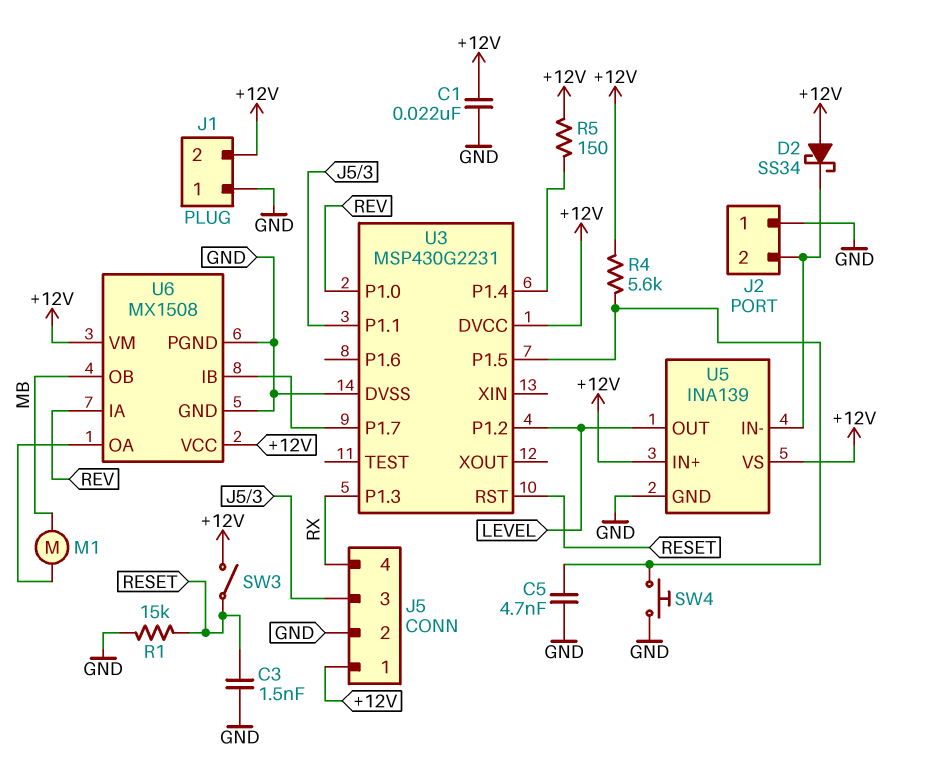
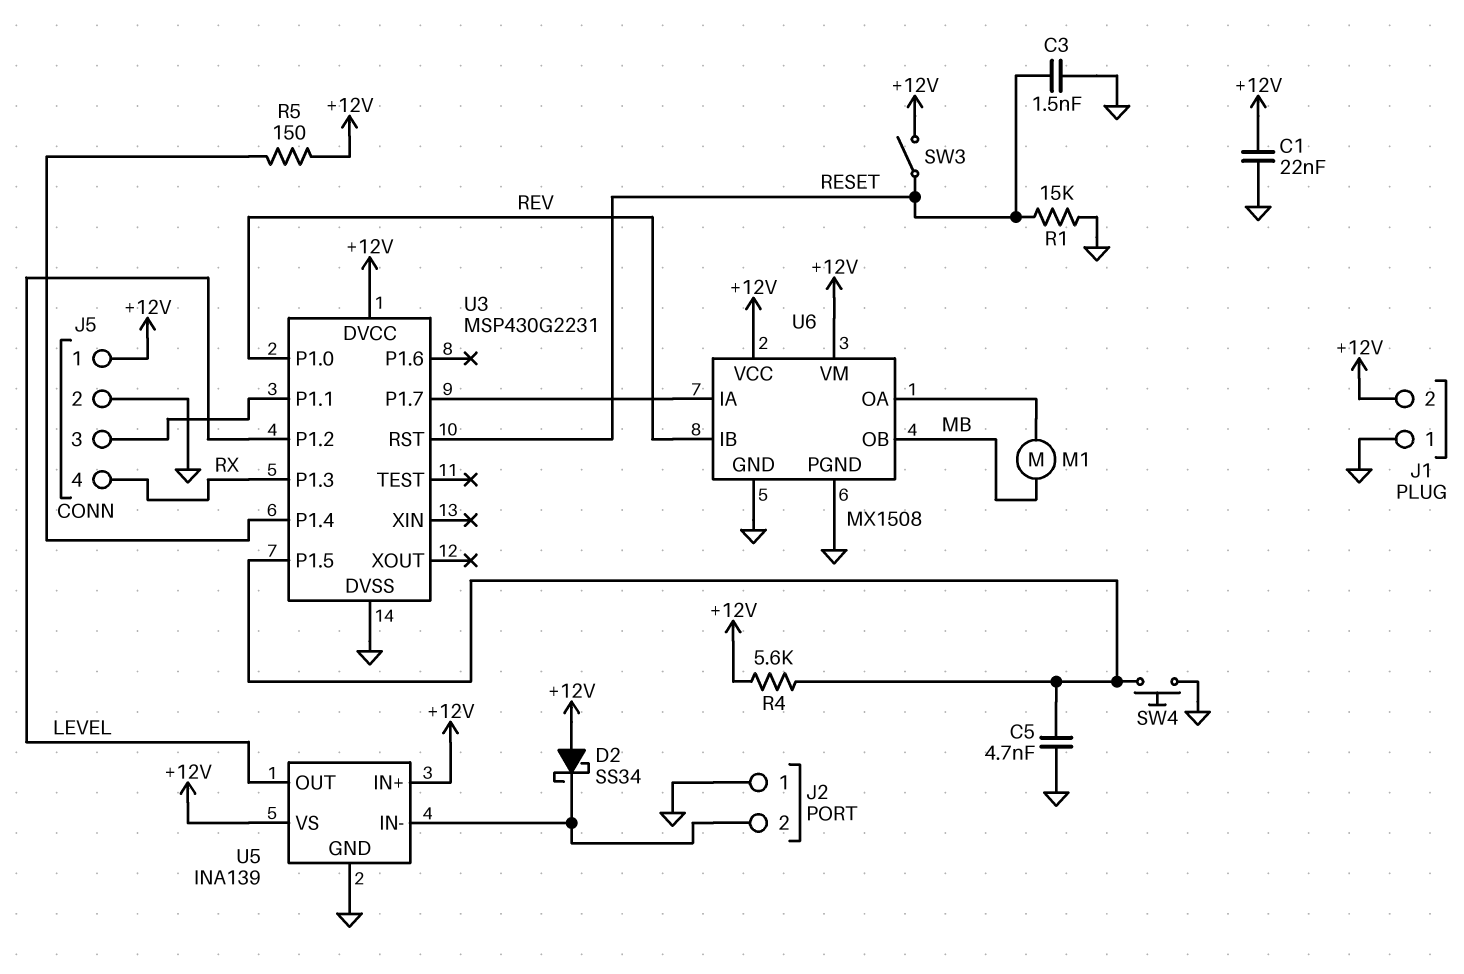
U6 pin IA: REV -> U3/P1.7
U6 pin IB: U3/P1.7 -> REV

